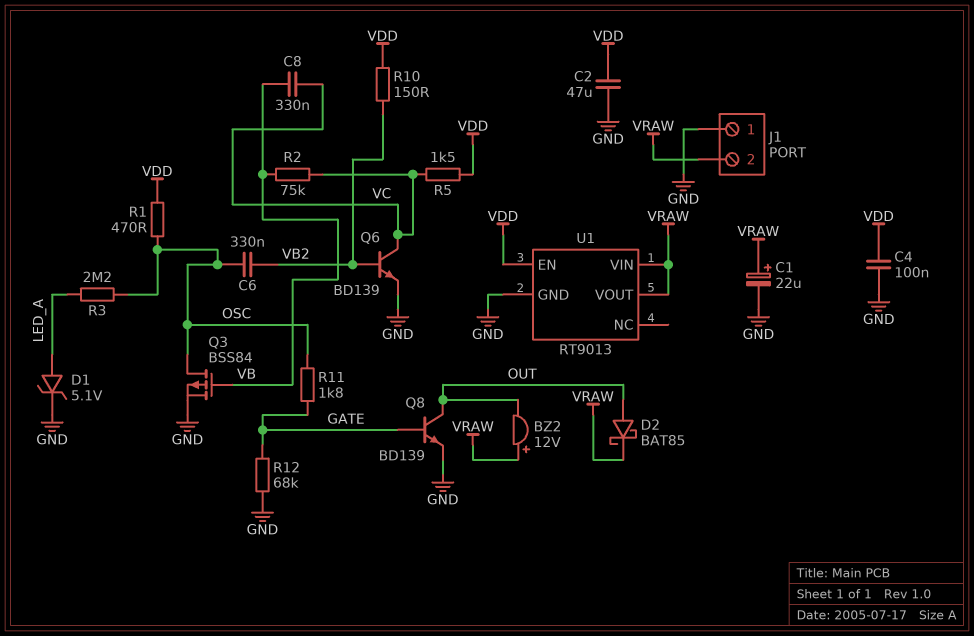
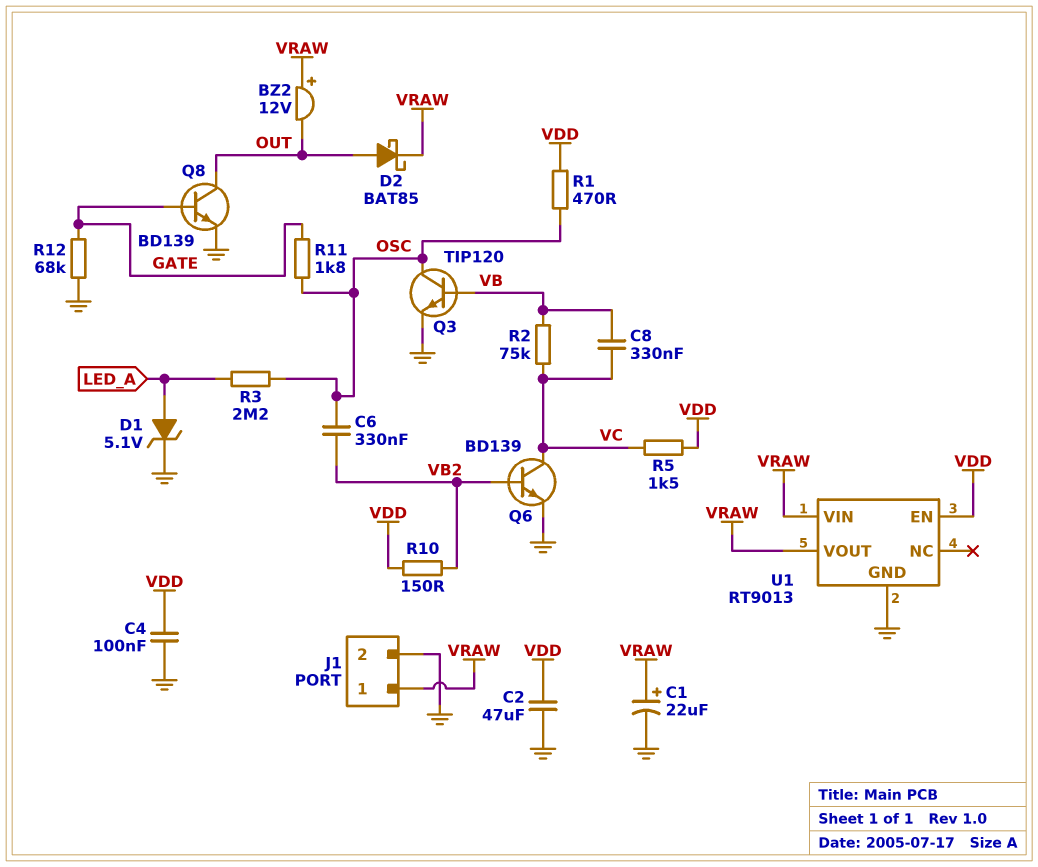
J1 pin 1: GND -> VRAW
J1 pin 2: VRAW -> GND
Q3: PMOS BSS84 (G VB, D OSC, S GND) -> NPN TIP120 (B VB, C OSC, E GND)

